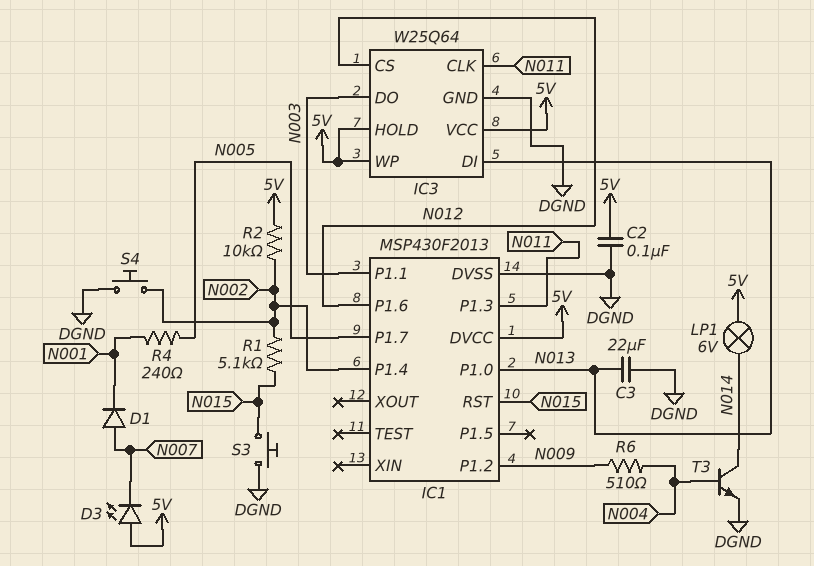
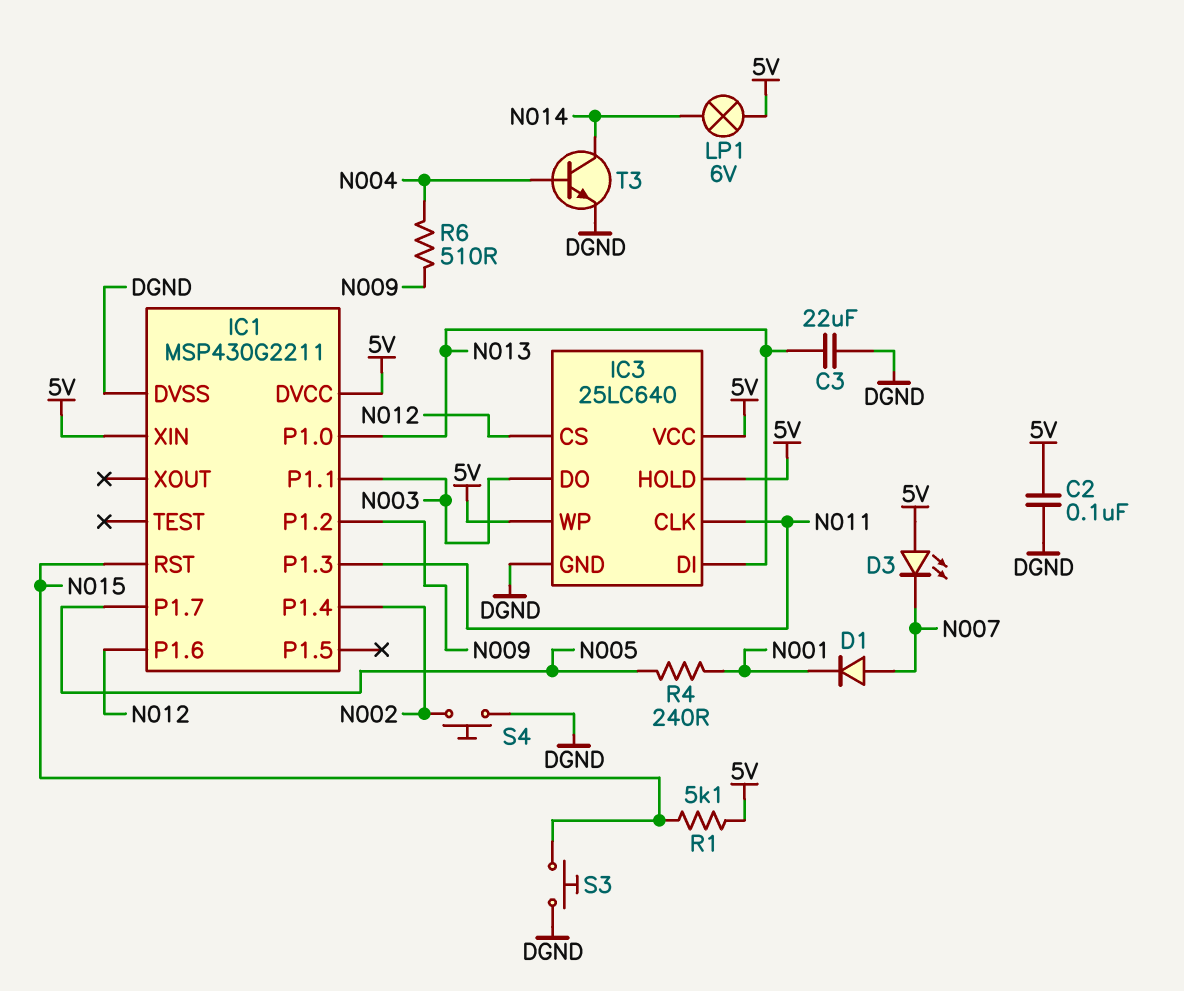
IC1: MSP430F2013 -> MSP430G2211
IC1 pin XIN: none -> 5V
IC3: W25Q64 -> 25LC640
R1: 5.1k (N002, N015) -> 5.1k (5V, N015)
R2: 10k (5V, N002) -> none

